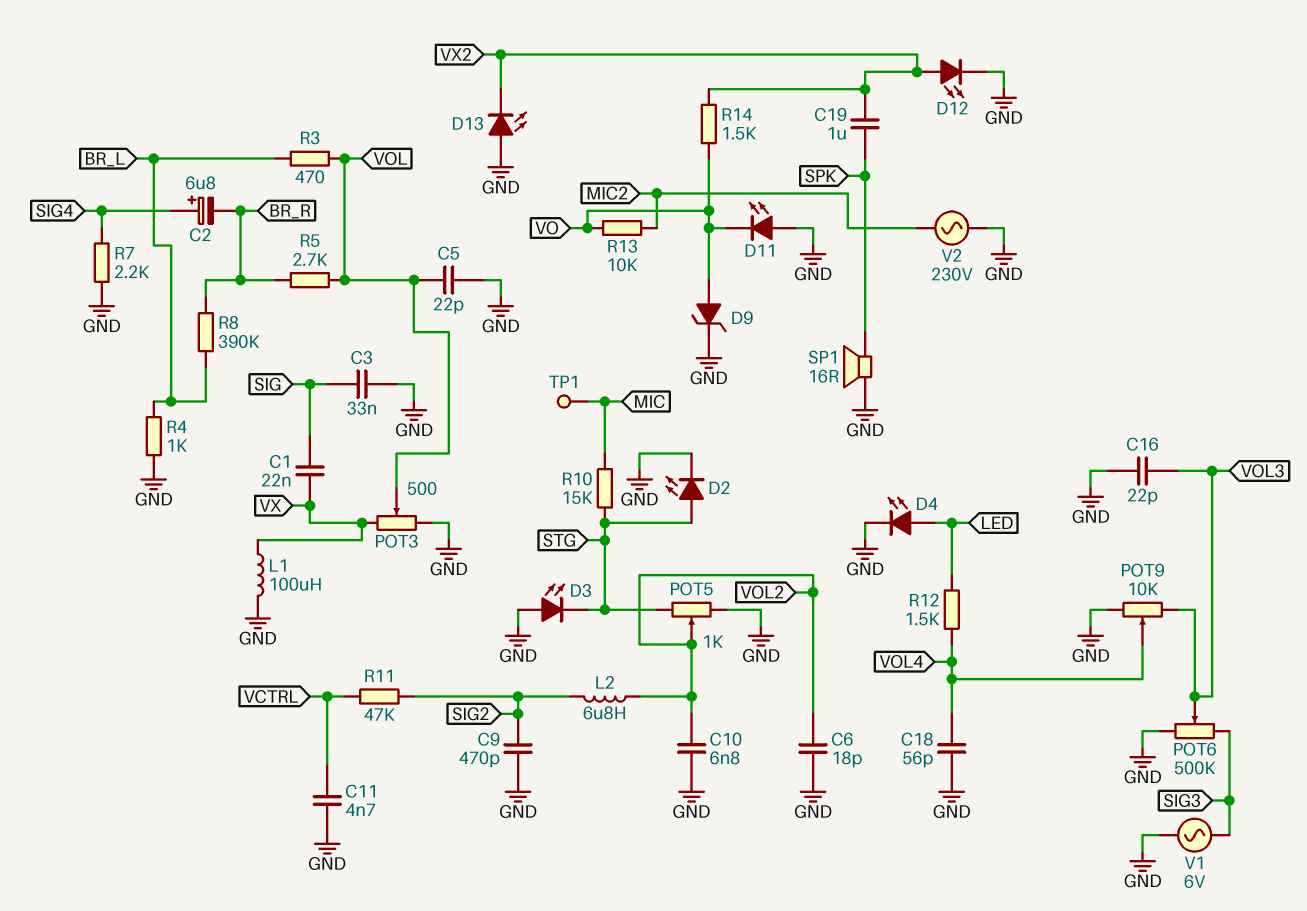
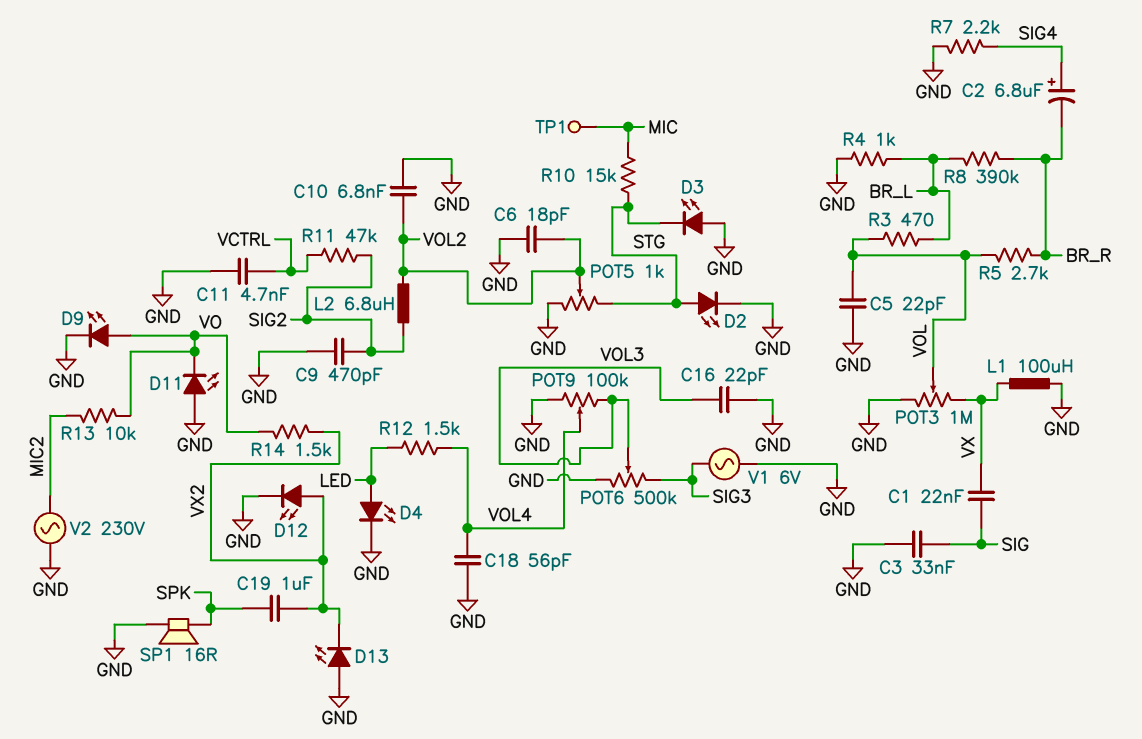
D9: zener (A VO, K GND) -> LED (A VO, K GND)
POT3: 500 (GND, VX, wiper VOL) -> 1M (GND, VX, wiper VOL)
POT9: 10k (GND, VOL3, wiper VOL4) -> 100k (GND, VOL3, wiper VOL4)

